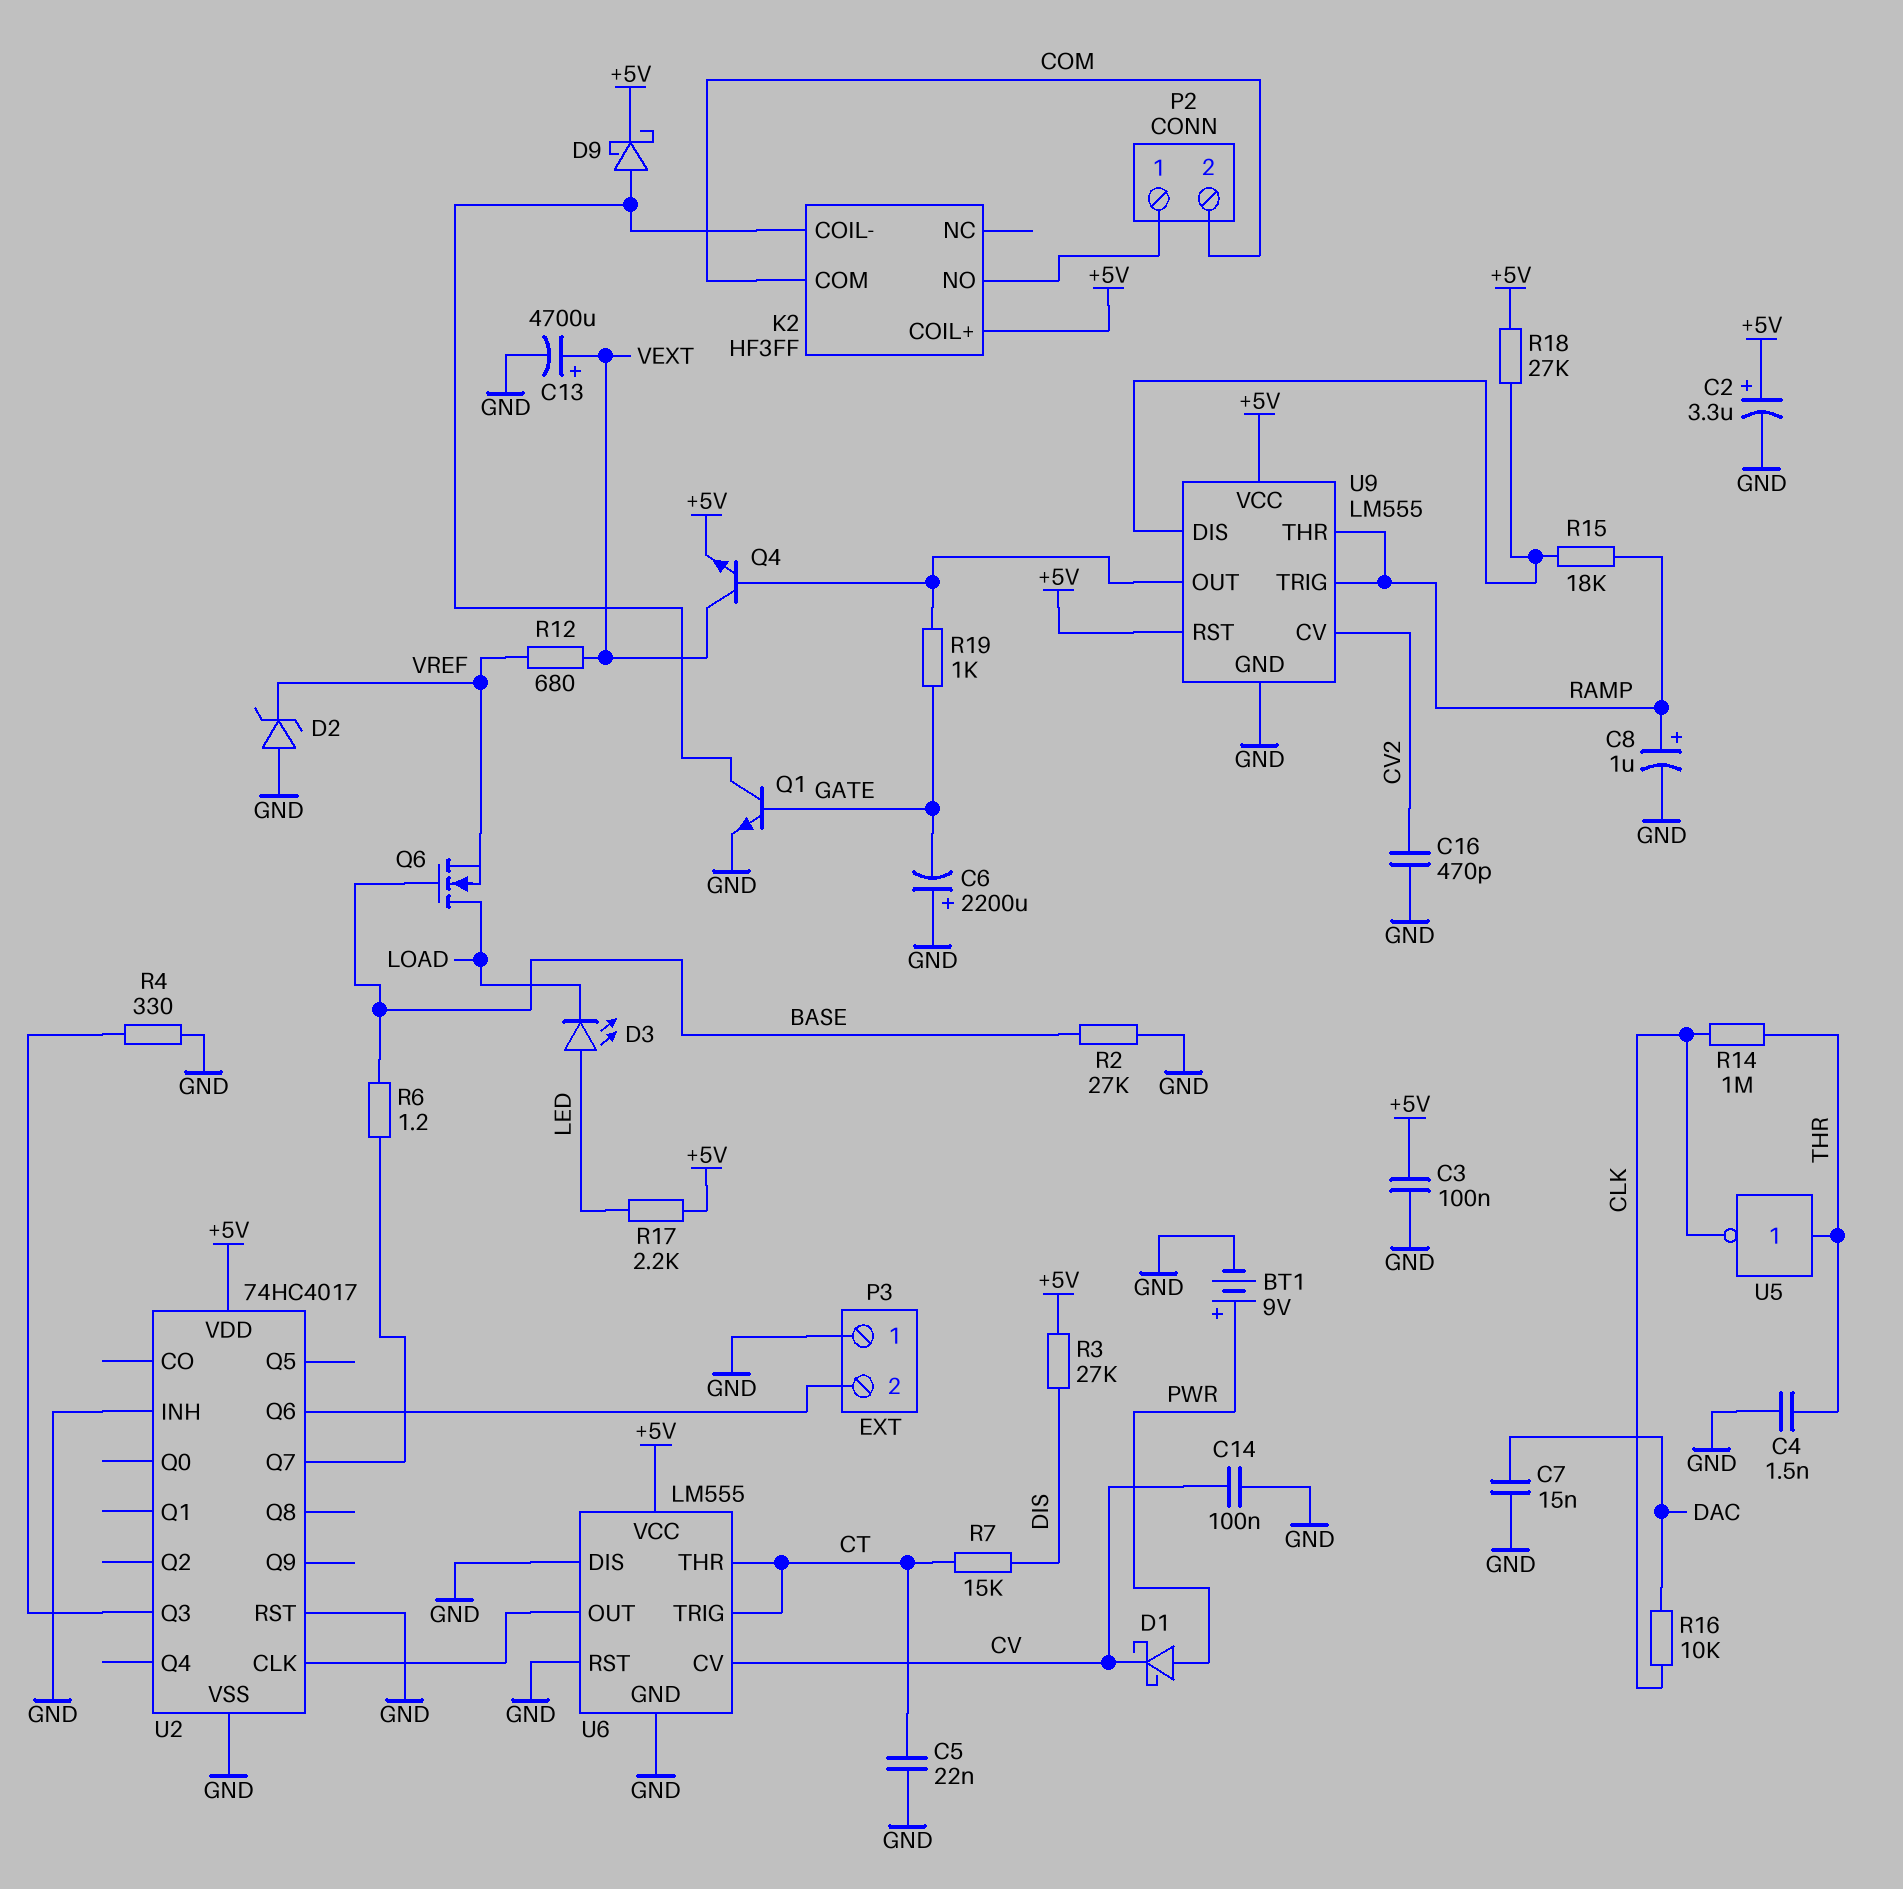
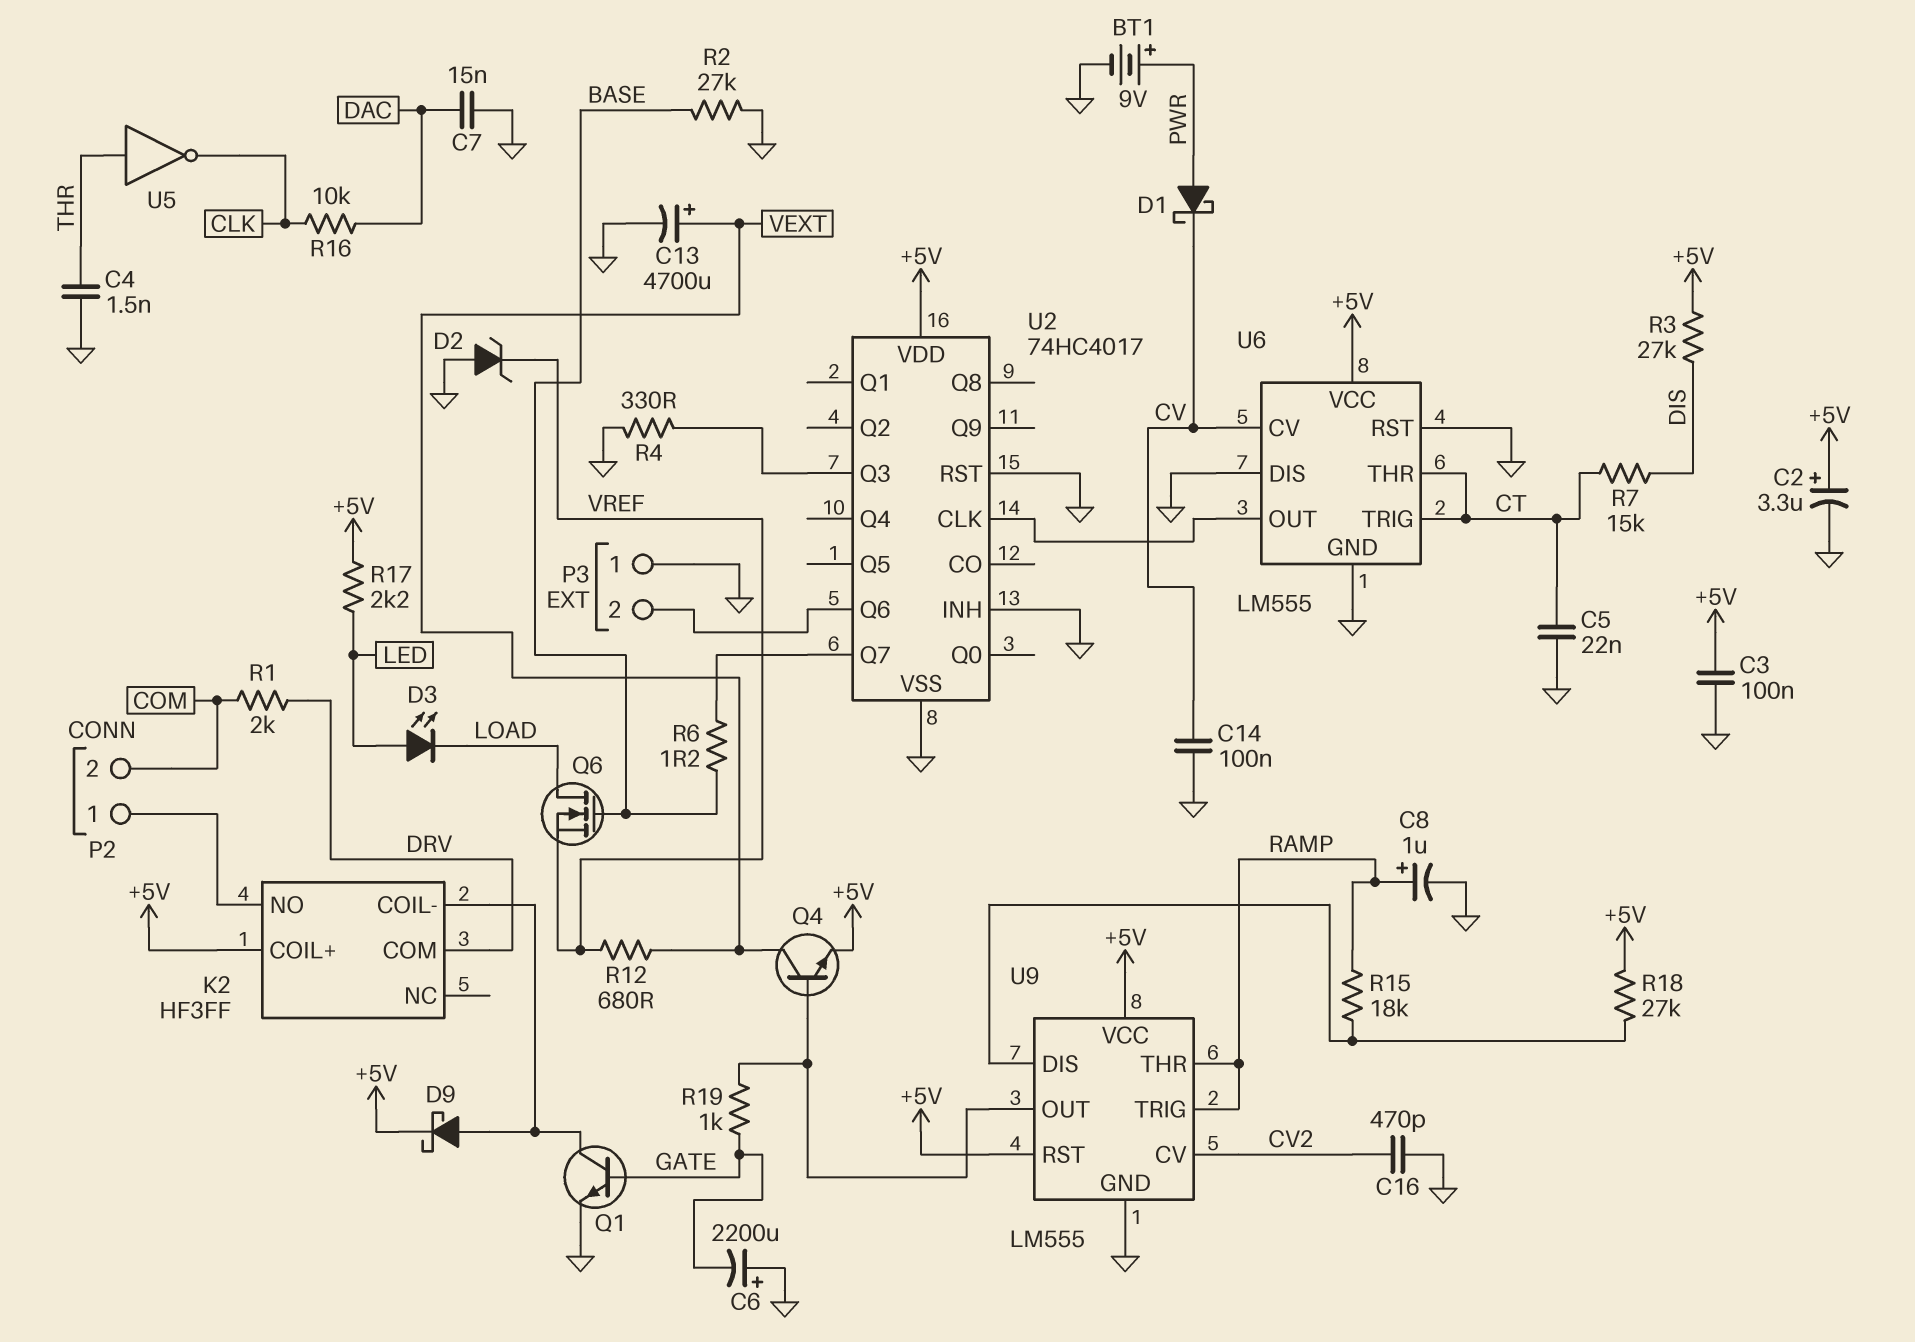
K2 pin COM: COM -> DRV
R1: none -> 2k (COM, DRV)
R14: 1M (CLK, THR) -> none

